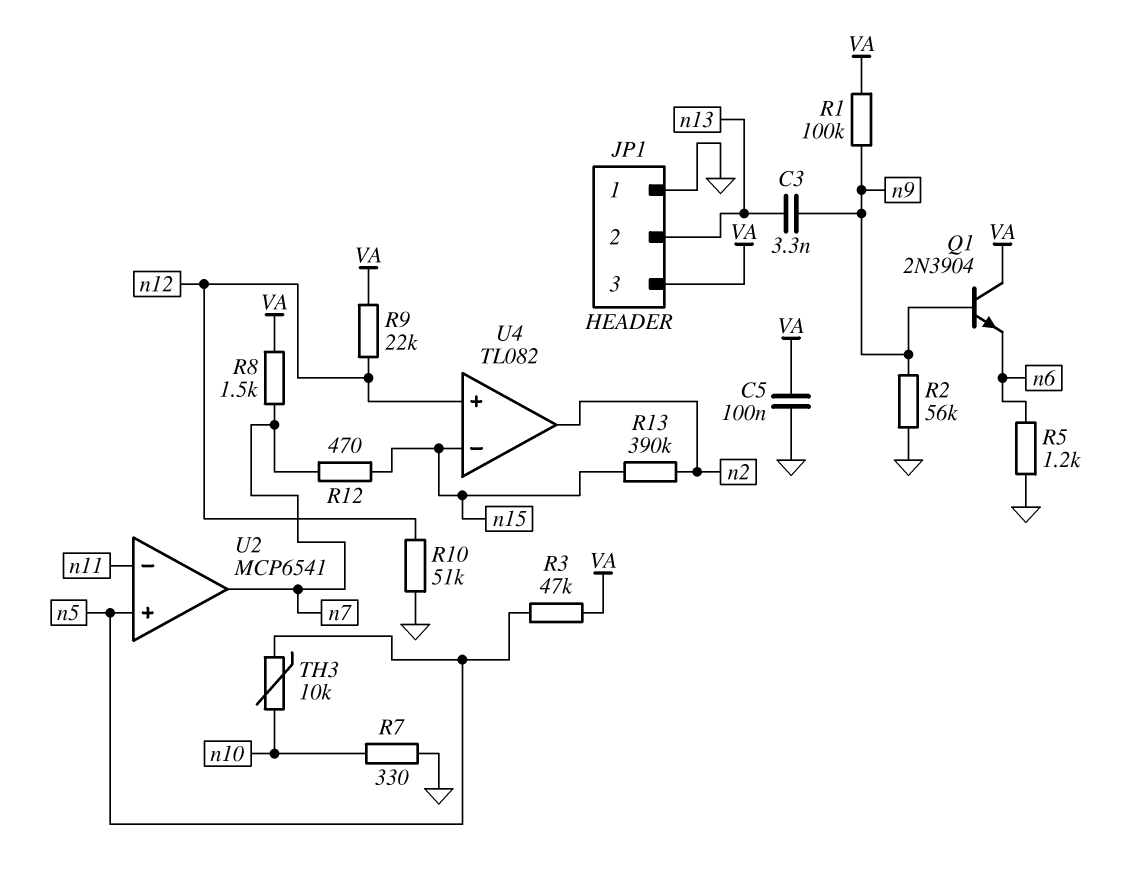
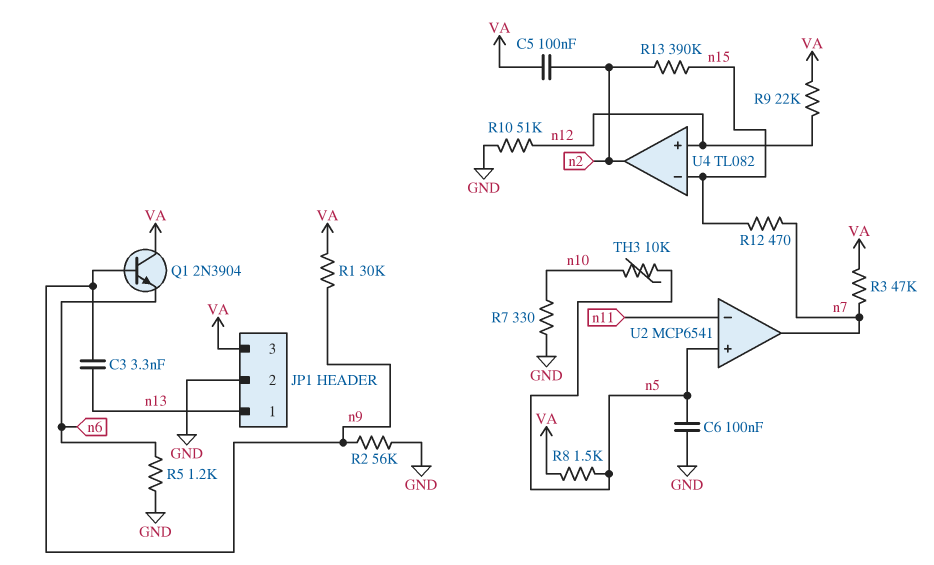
C5: 100nF (GND, VA) -> 100nF (VA, n2)
C6: none -> 100nF (GND, n5)
JP1 pin 1: GND -> n13
JP1 pin 2: n13 -> GND
R1: 100k (VA, n9) -> 30k (VA, n9)
R3: 47k (VA, n5) -> 47k (VA, n7)
R8: 1.5k (VA, n7) -> 1.5k (VA, n5)

